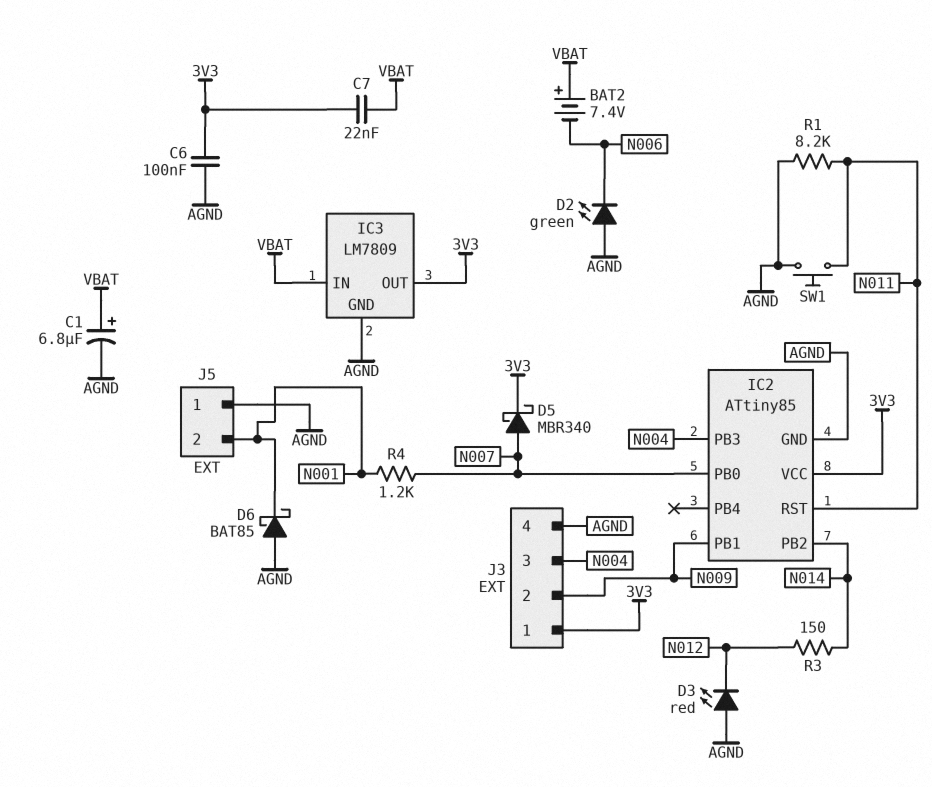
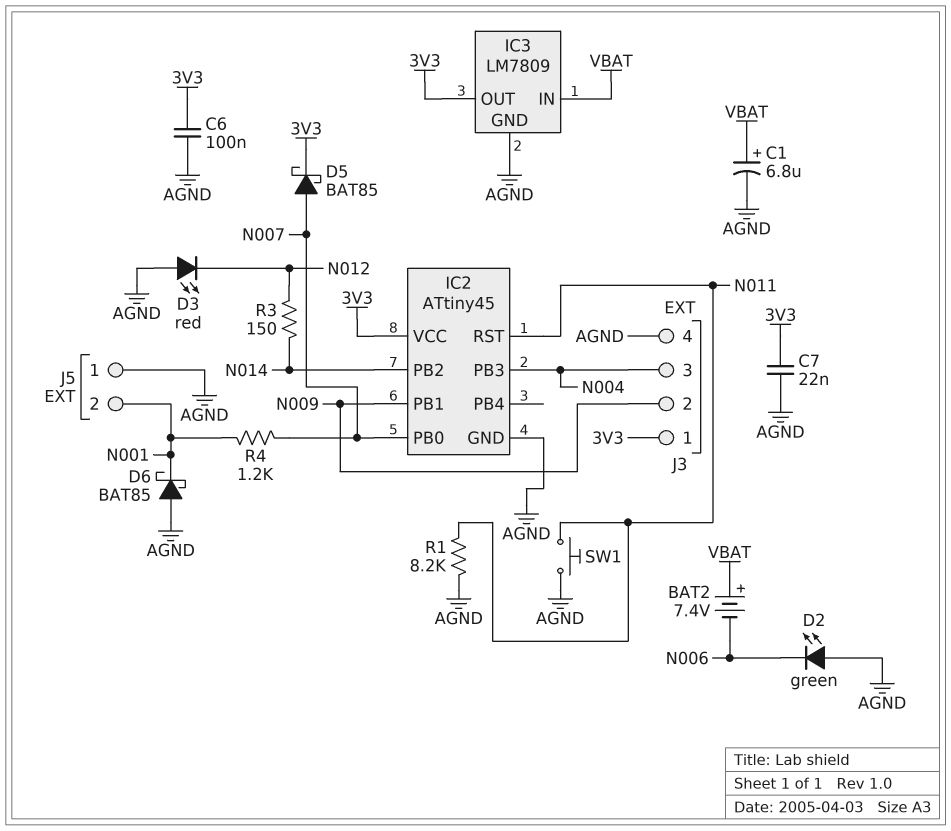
C7: 22nF (3V3, VBAT) -> 22nF (3V3, AGND)
D5: schottky MBR340 (A N007, K 3V3) -> schottky BAT85 (A N007, K 3V3)
IC2: ATtiny85 -> ATtiny45

